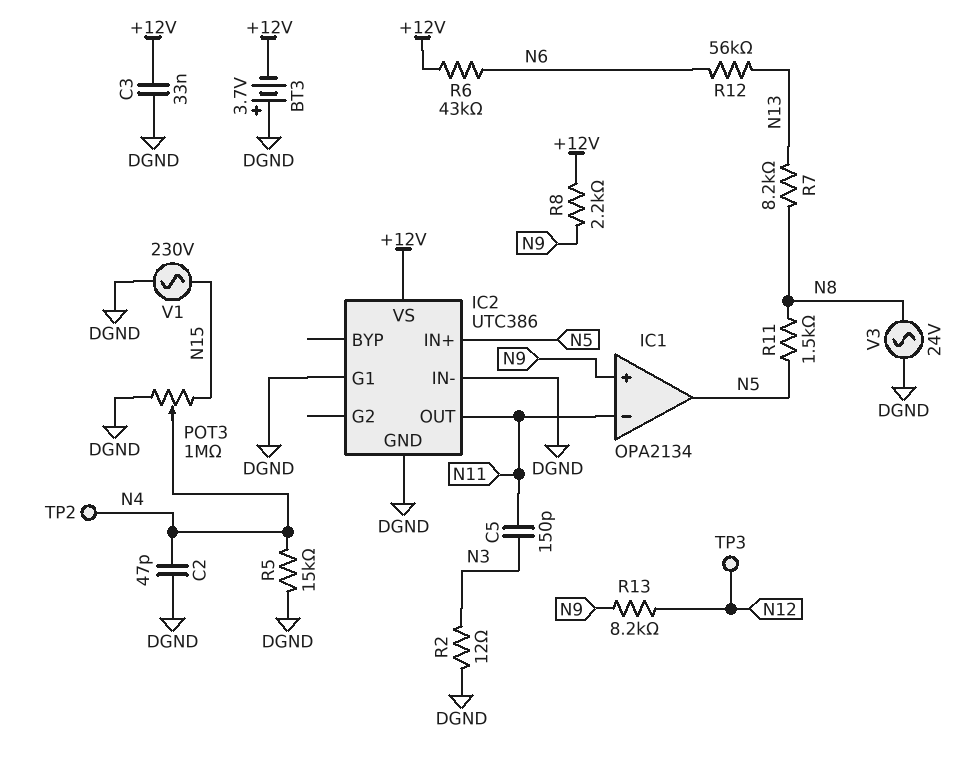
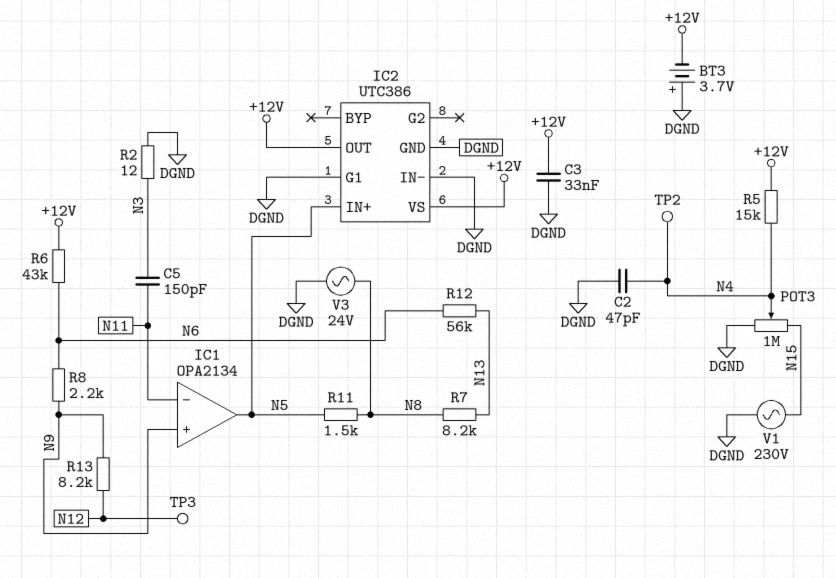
IC2 pin OUT: N11 -> +12V
R5: 15k (DGND, N4) -> 15k (+12V, N4)
R8: 2.2k (+12V, N9) -> 2.2k (N6, N9)

